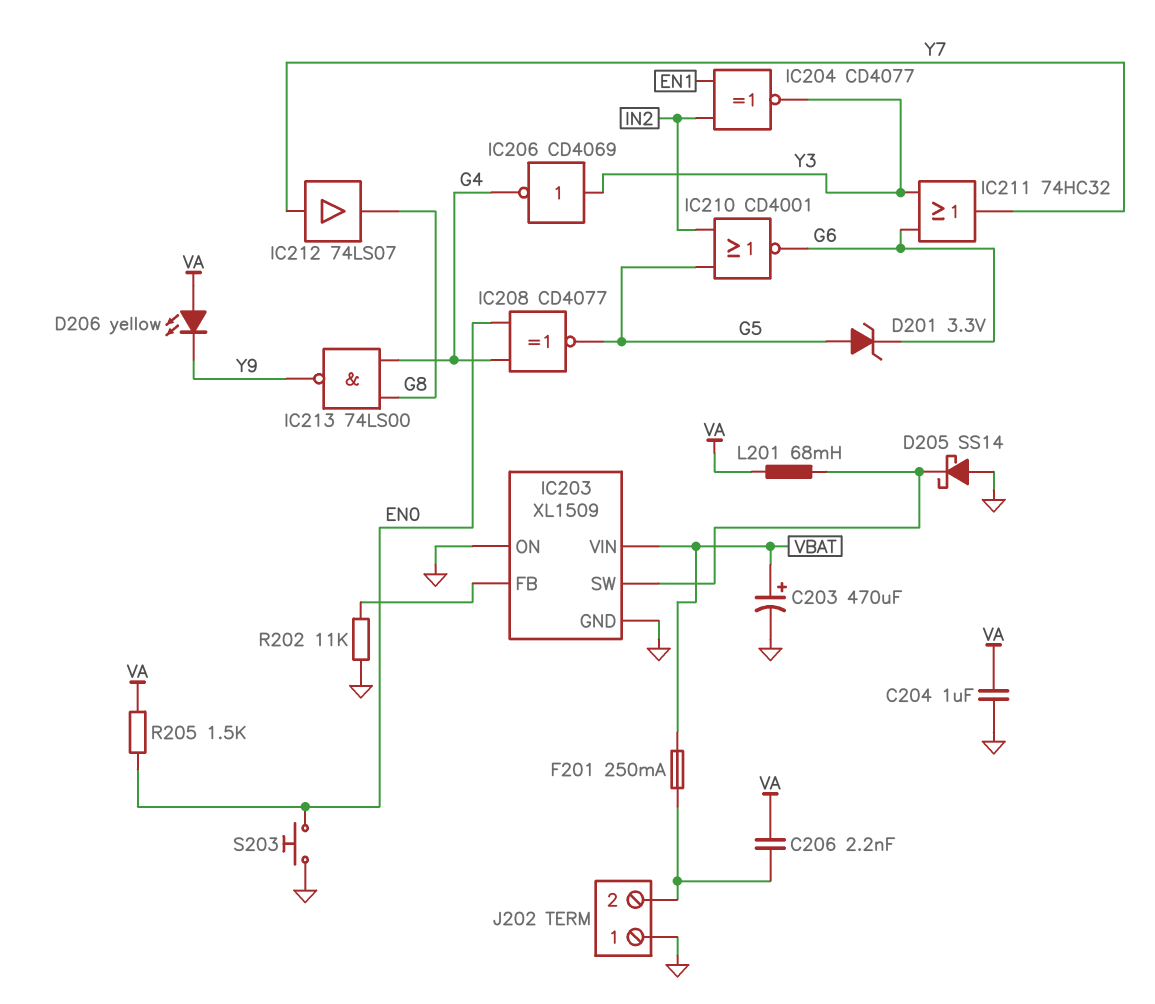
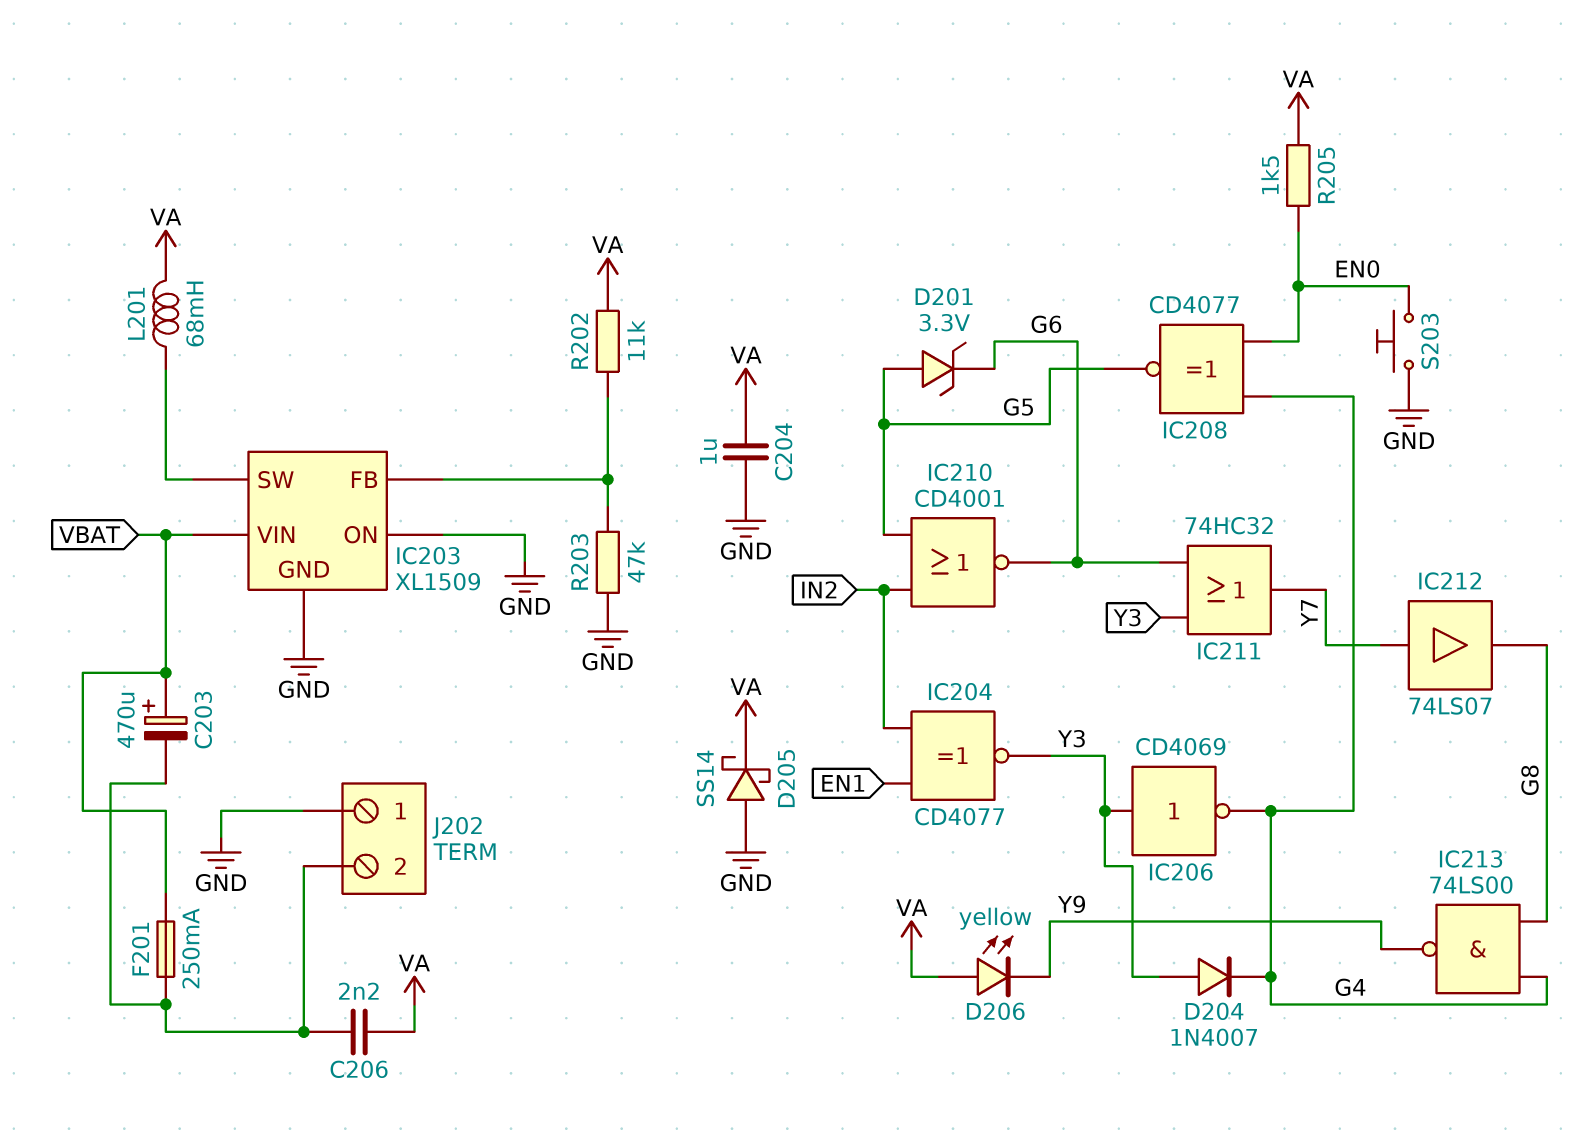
C203: 470uF (plus VBAT, minus GND) -> 470uF (plus VBAT, minus J202/2)
D204: none -> diode 1N4007 (A Y3, K G4)
D205: schottky SS14 (A GND, K IC203/SW) -> schottky SS14 (A GND, K VA)
R202: 11k (GND, IC203/FB) -> 11k (IC203/FB, VA)
R203: none -> 47k (GND, IC203/FB)

